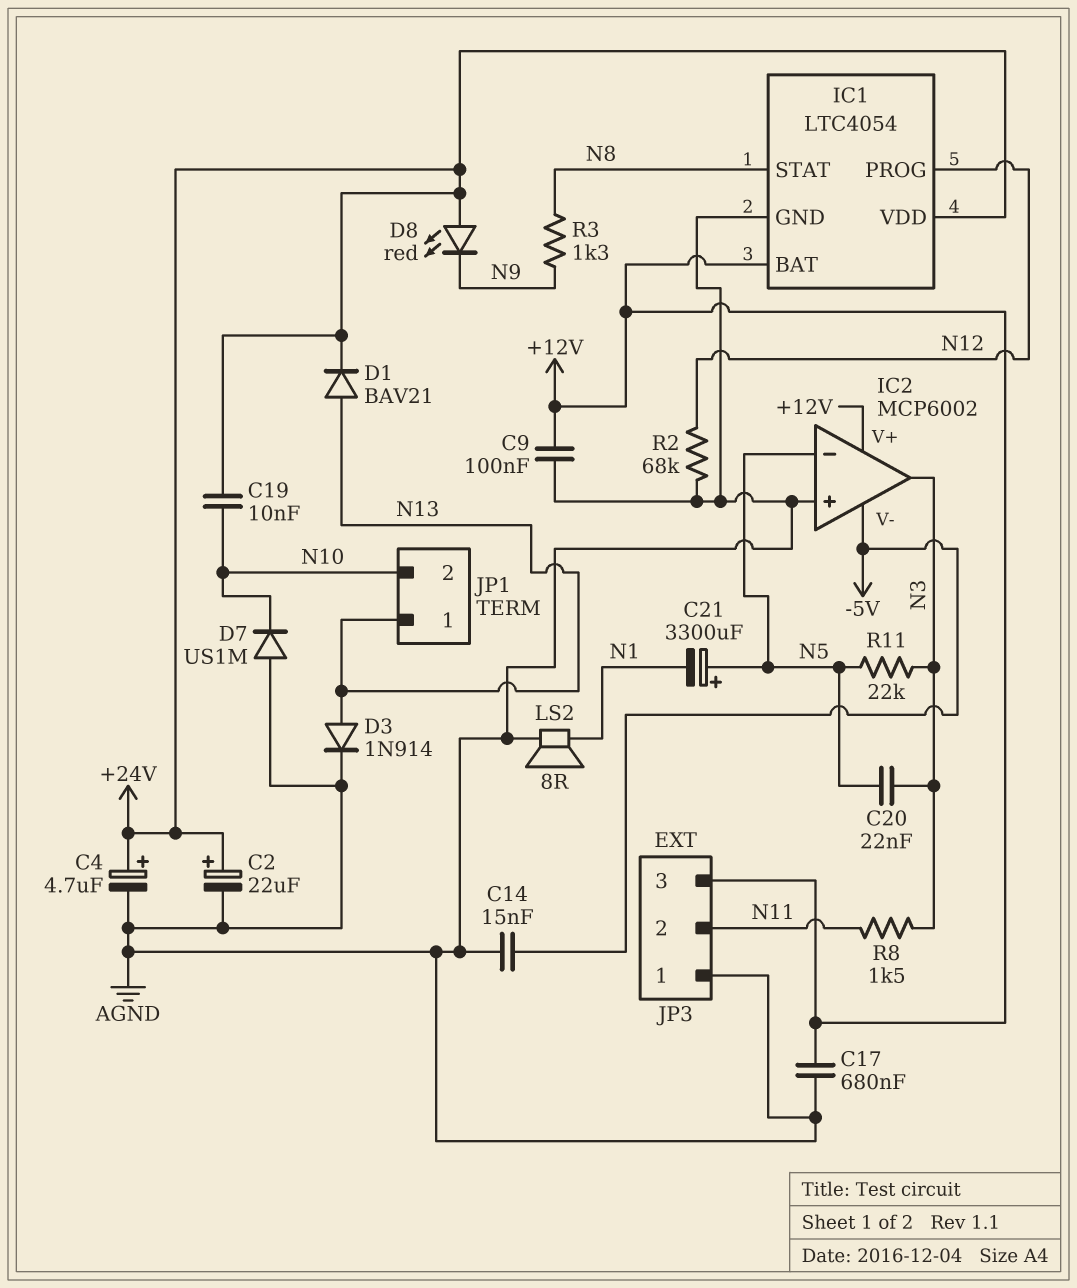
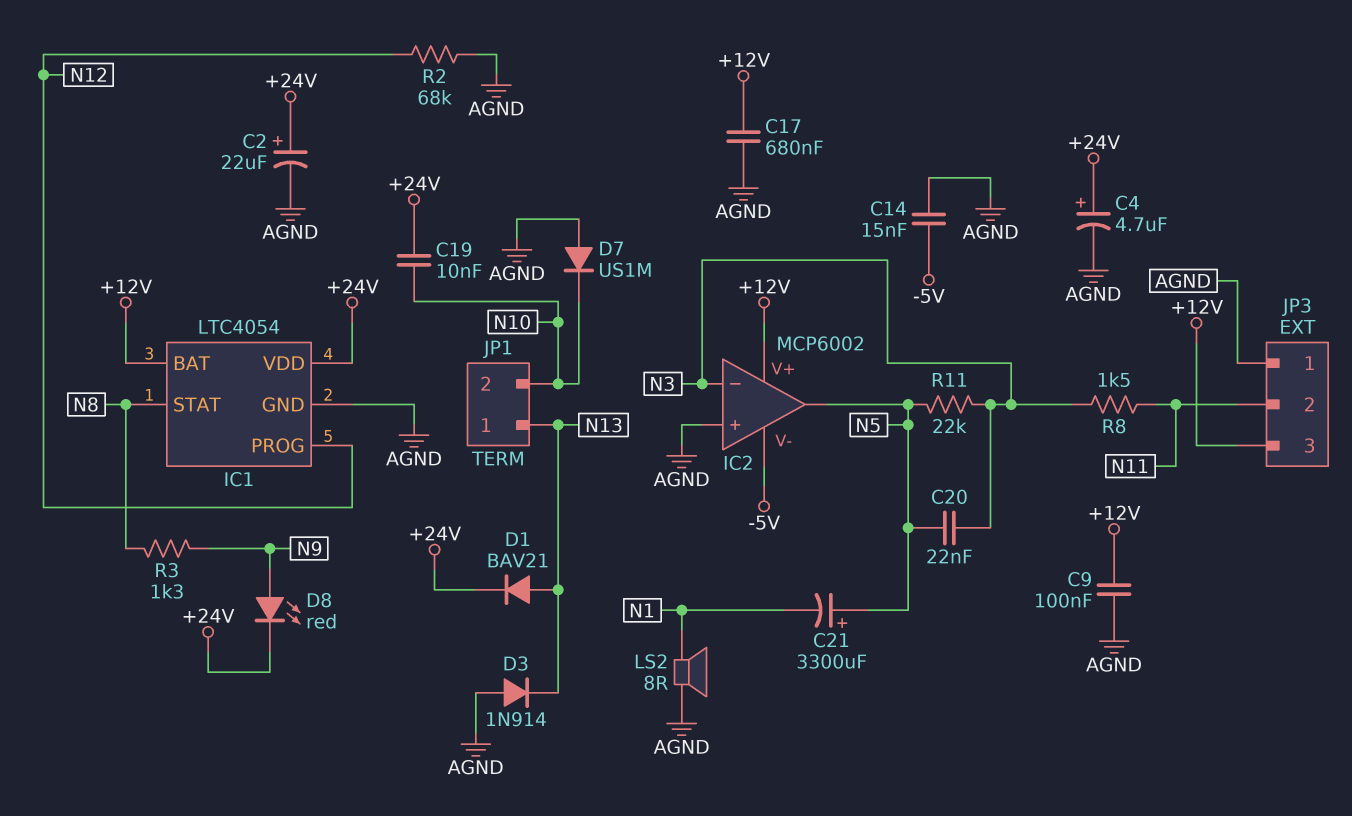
D3: diode 1N914 (A N13, K AGND) -> diode 1N914 (A AGND, K N13)
D8: LED red (A +24V, K N9) -> LED red (A N9, K +24V)
IC2 pin in-: N5 -> N3
IC2 pin out: N3 -> N5

